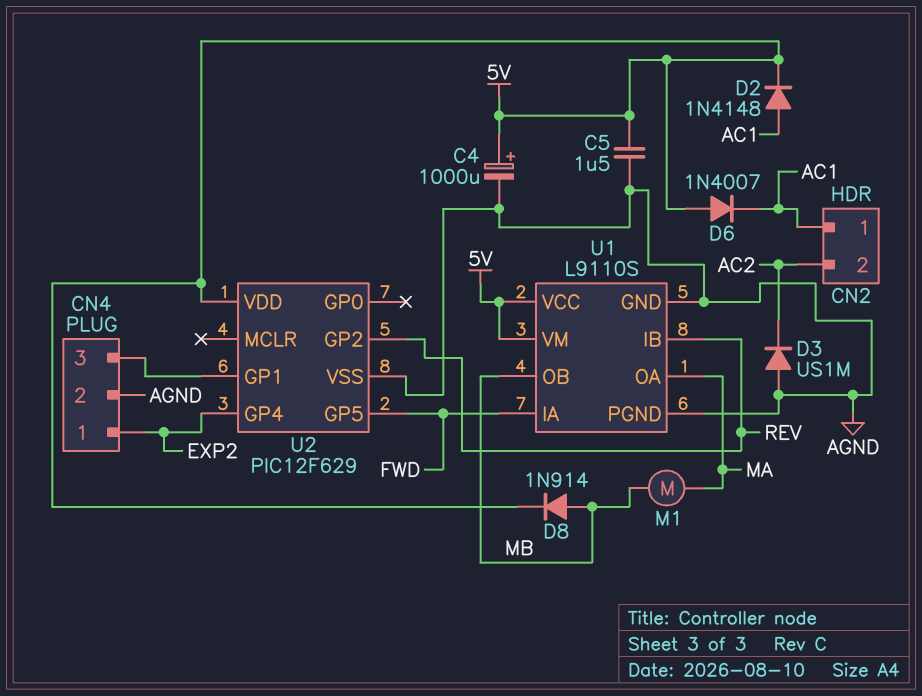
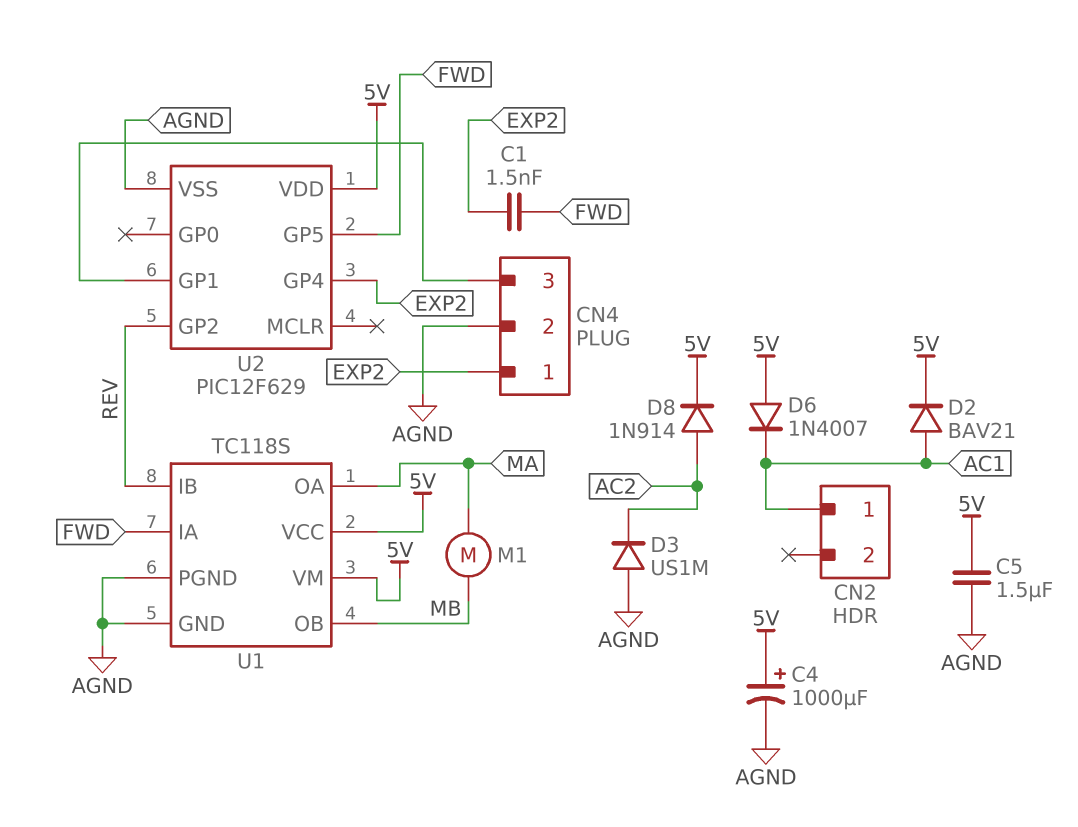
C1: none -> 1.5nF (EXP2, FWD)
CN2 pin 2: AC2 -> none
D2: diode 1N4148 (A AC1, K 5V) -> diode BAV21 (A AC1, K 5V)
D8: diode 1N914 (A MB, K 5V) -> diode 1N914 (A AC2, K 5V)
U1: L9110S -> TC118S

